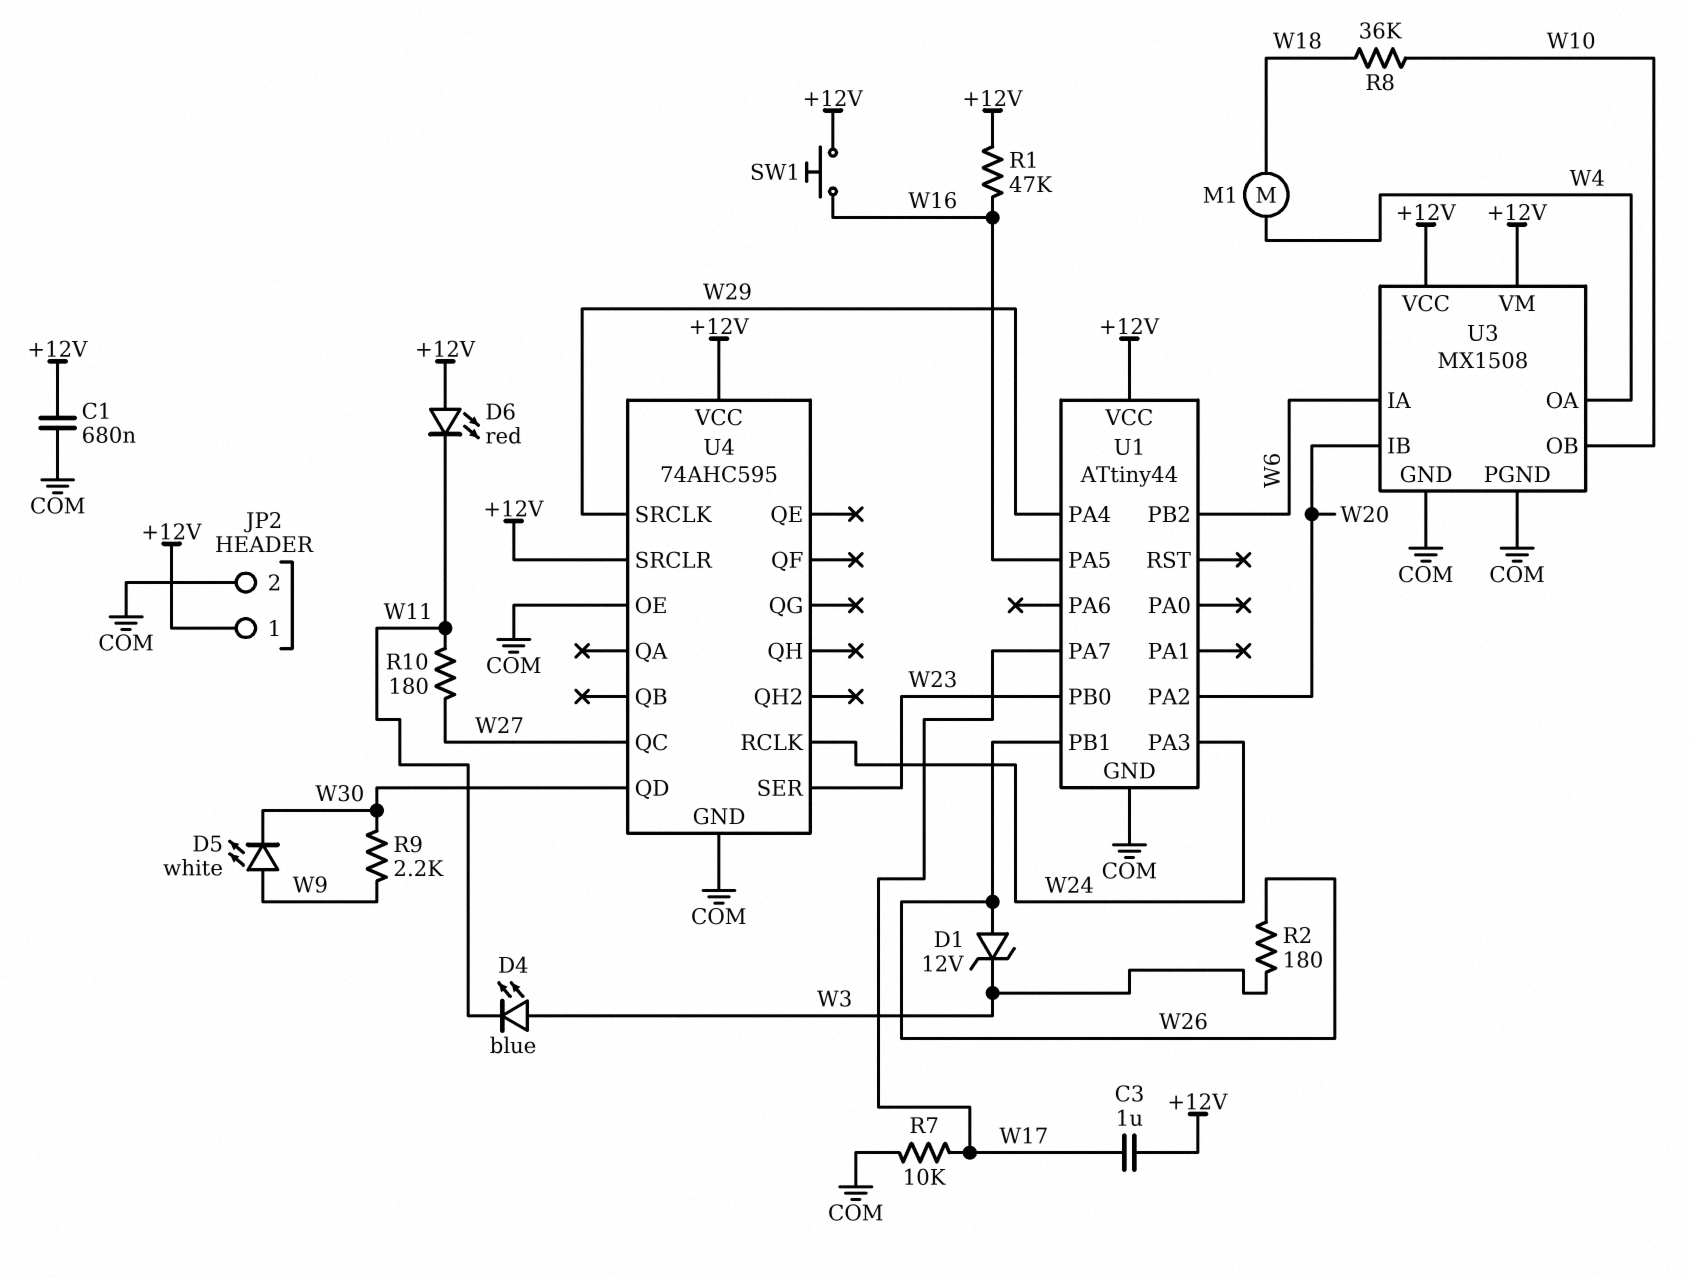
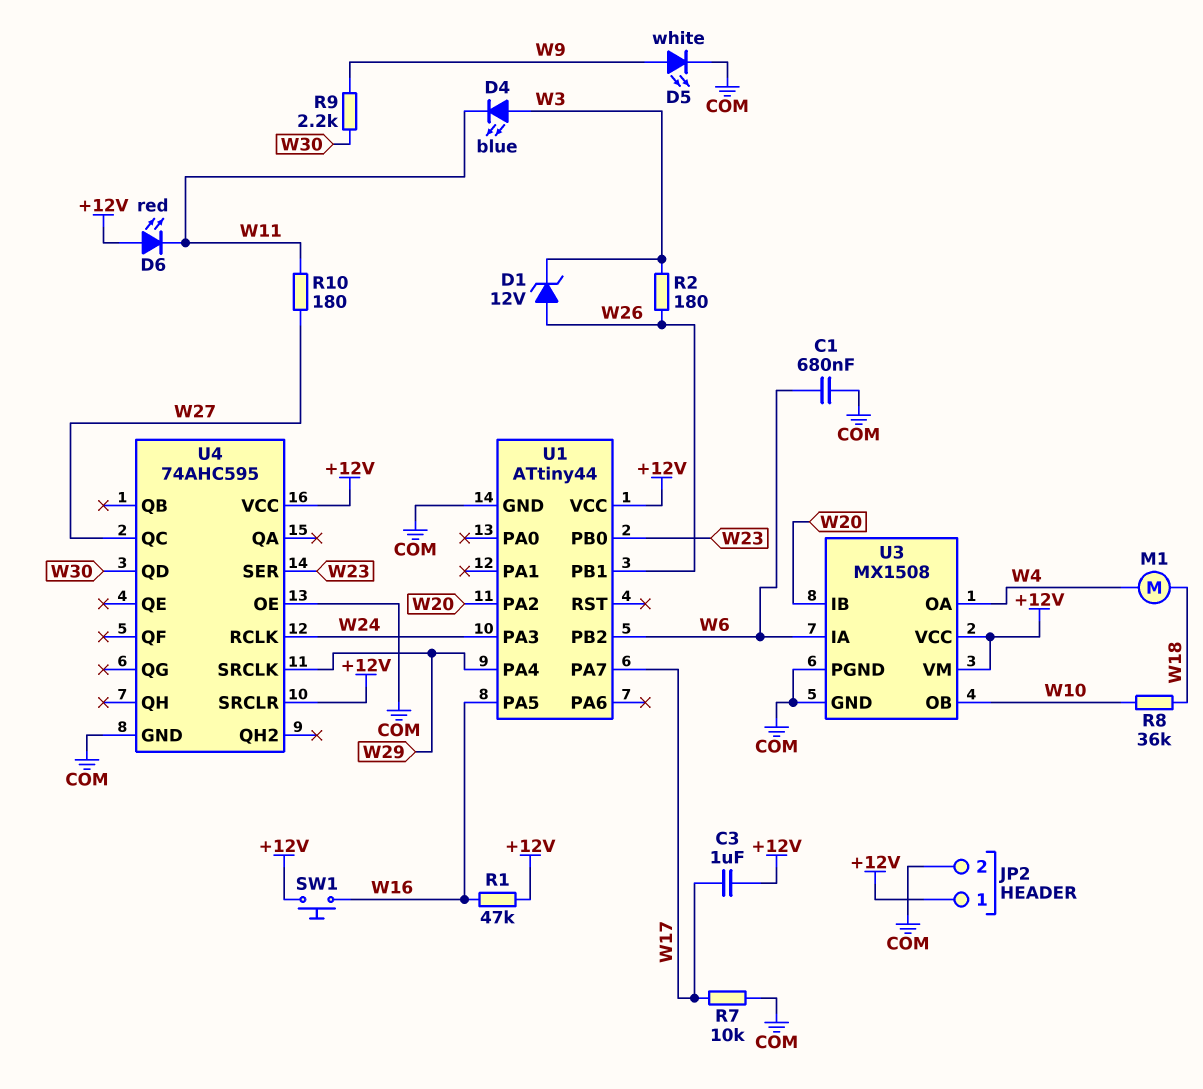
C1: 680nF (+12V, COM) -> 680nF (COM, W6)
D5: LED white (A W9, K W30) -> LED white (A W9, K COM)

